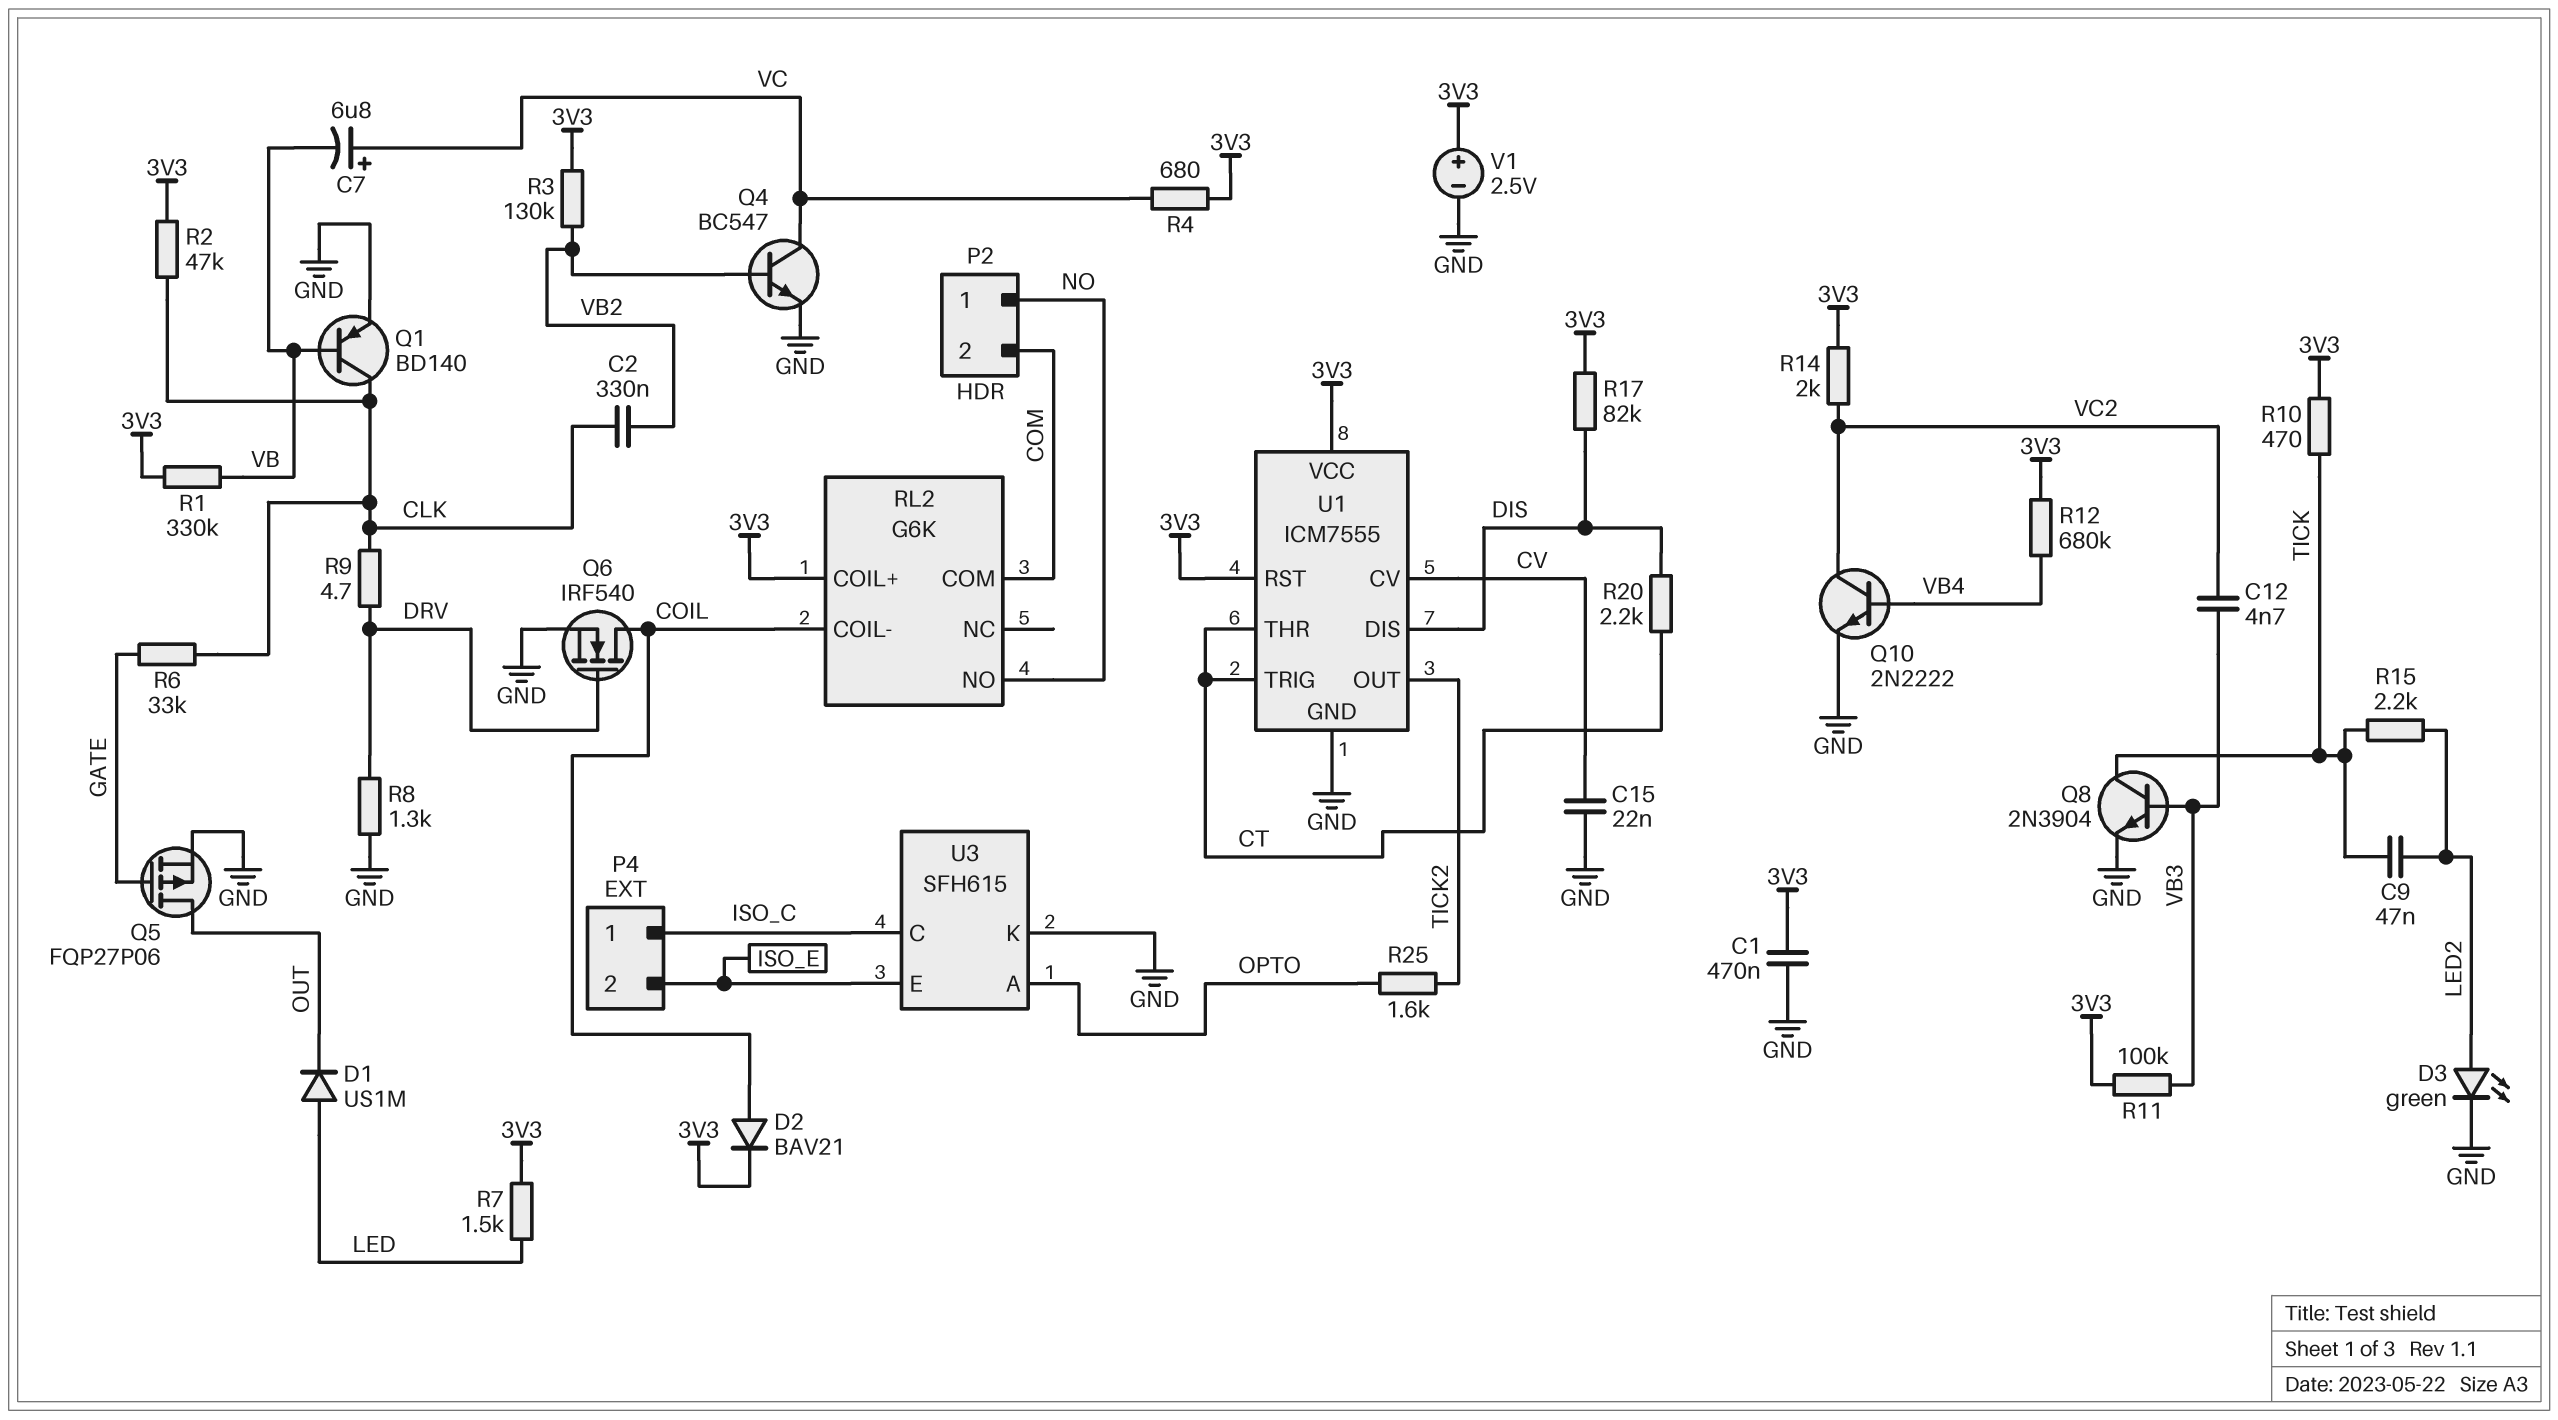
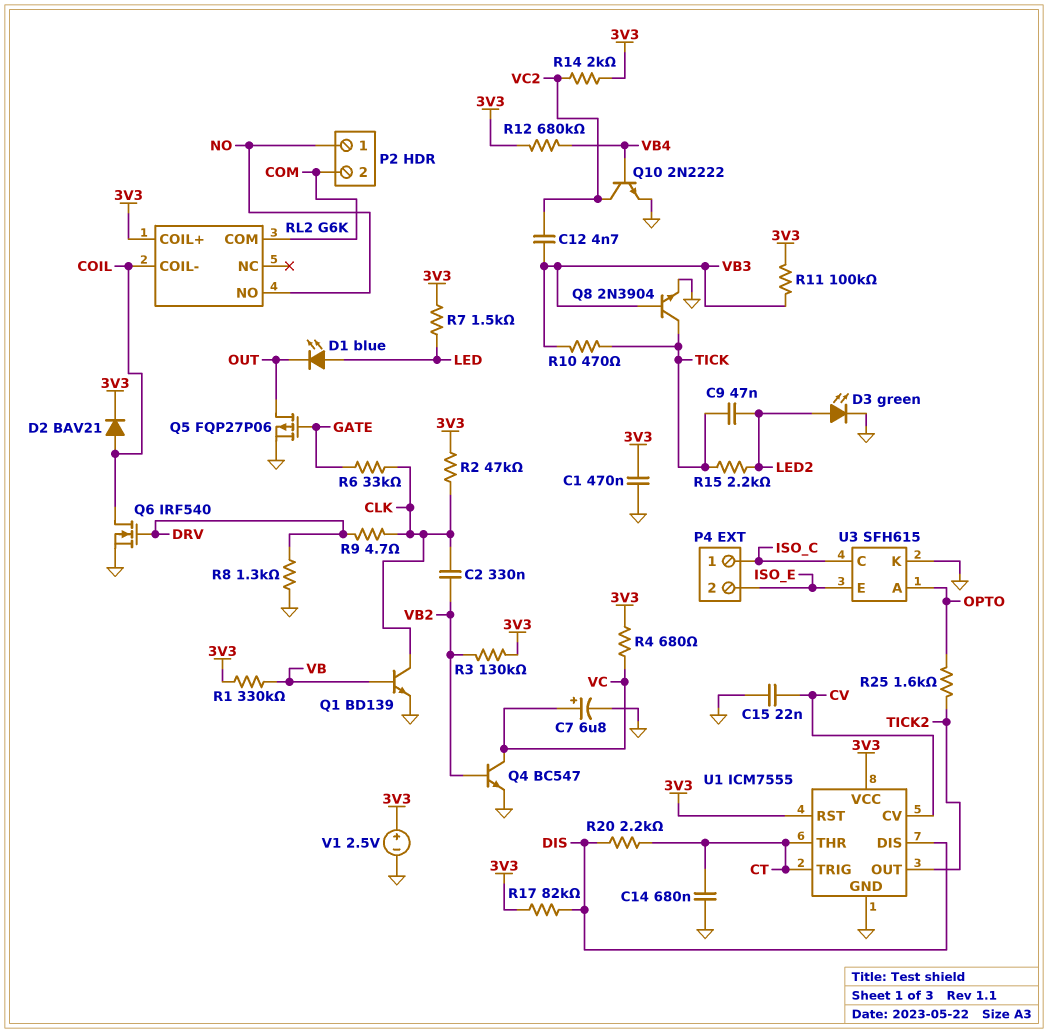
C7: 6.8uF (plus VC, minus VB) -> 6.8uF (plus VC, minus GND)
C14: none -> 680nF (CT, GND)
D1: diode US1M (A LED, K OUT) -> LED blue (A LED, K OUT)
Q1: PNP BD140 (B VB, C CLK, E GND) -> NPN BD139 (B VB, C CLK, E GND)
R10: 470 (3V3, TICK) -> 470 (TICK, VB3)

